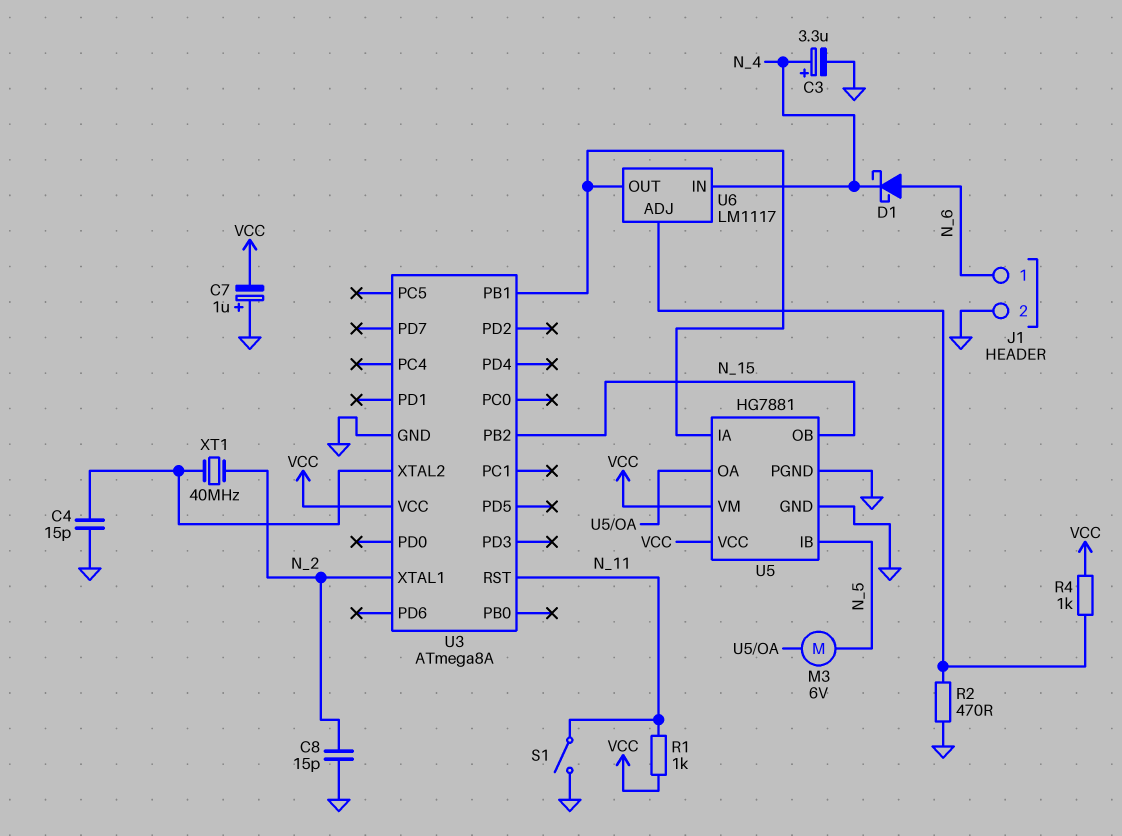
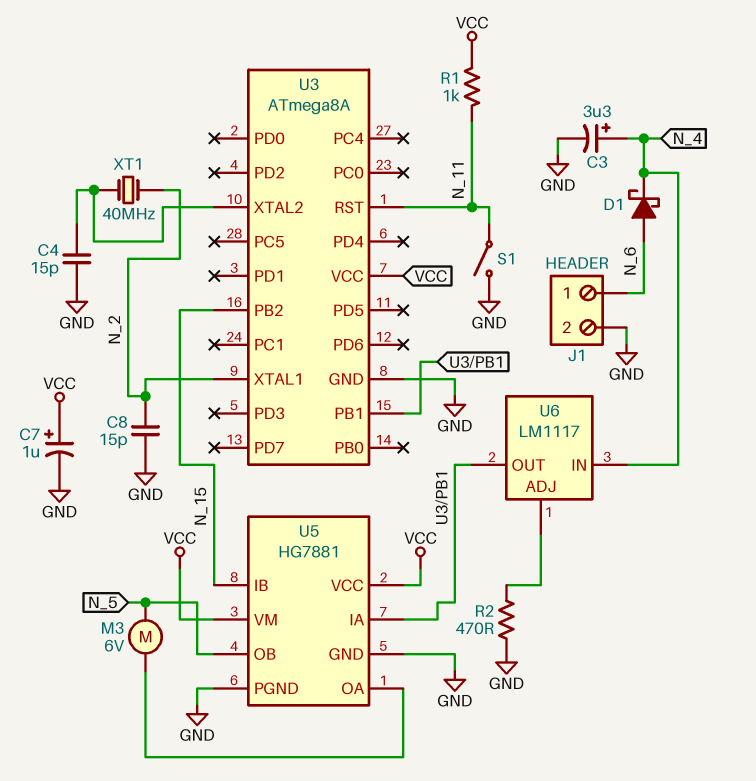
C7: 1uF (plus GND, minus VCC) -> 1uF (plus VCC, minus GND)
R4: 1k (U6/ADJ, VCC) -> none
U5 pin IB: N_5 -> N_15
U5 pin OB: N_15 -> N_5

